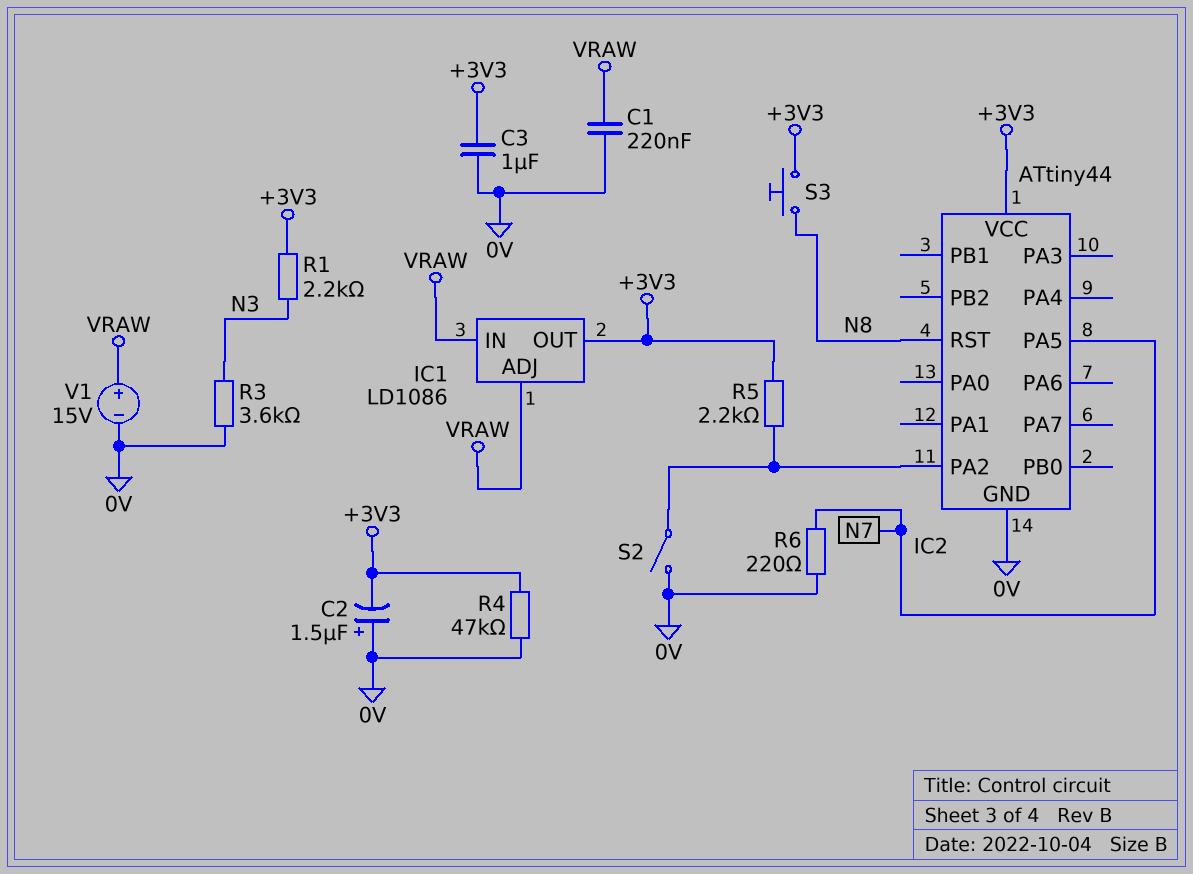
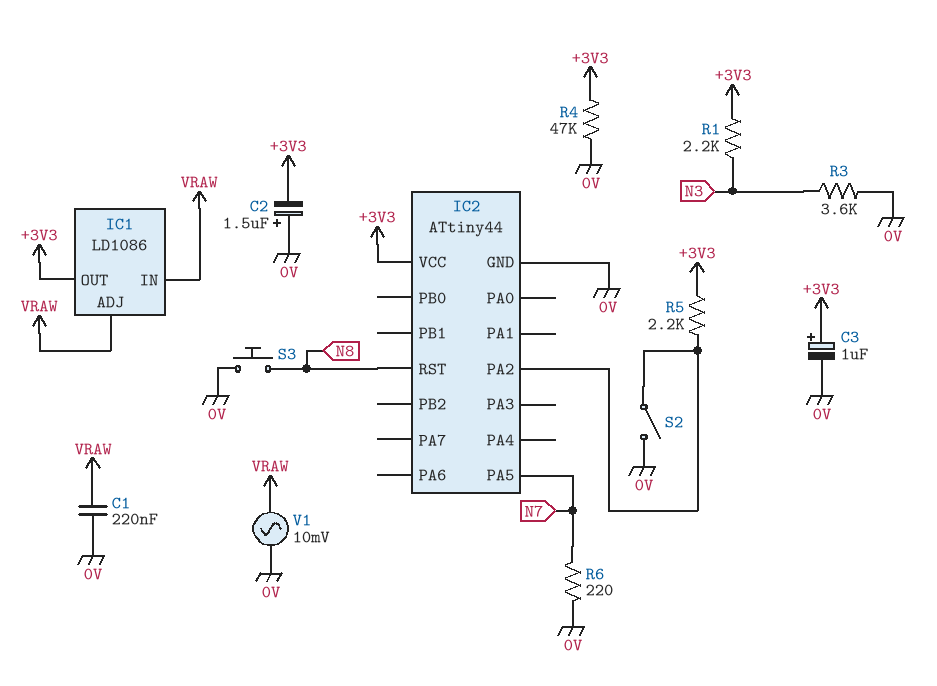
C3: 1uF (+3V3, 0V) -> 1uF (plus +3V3, minus 0V)
S3: button (+3V3, N8) -> button (0V, N8)
V1: 15V (plus VRAW, minus 0V) -> AC 10mV (0V, VRAW)

